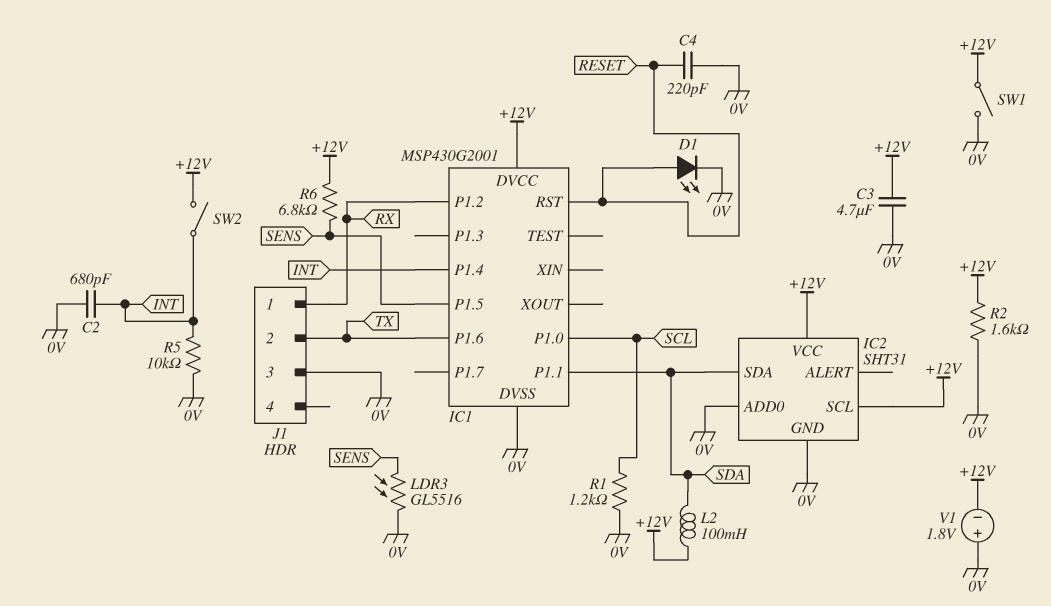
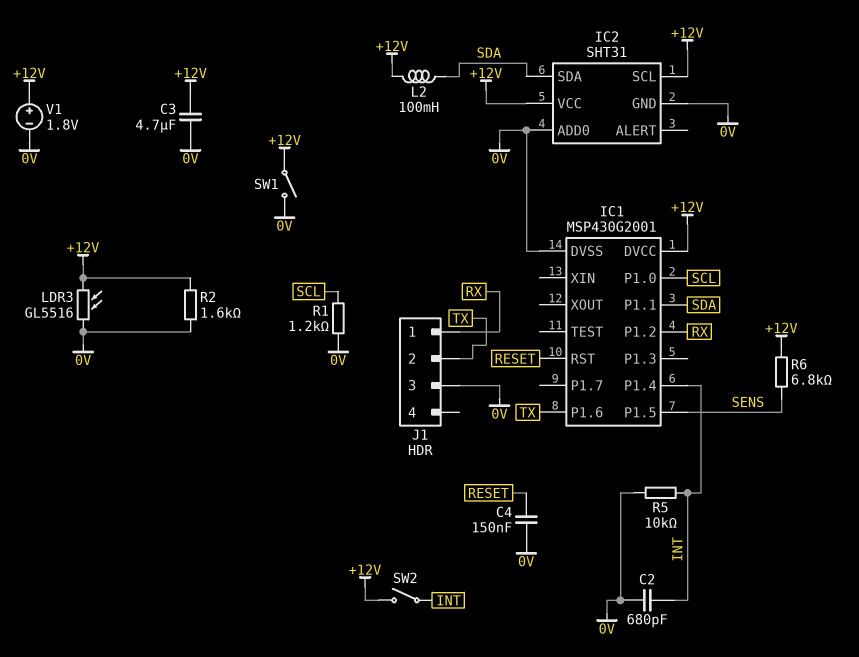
C4: 220pF (0V, RESET) -> 150nF (0V, RESET)
D1: LED (A RESET, K 0V) -> none
LDR3: GL5516 (0V, SENS) -> GL5516 (+12V, 0V)
V1: 1.8V (plus 0V, minus +12V) -> 1.8V (plus +12V, minus 0V)

